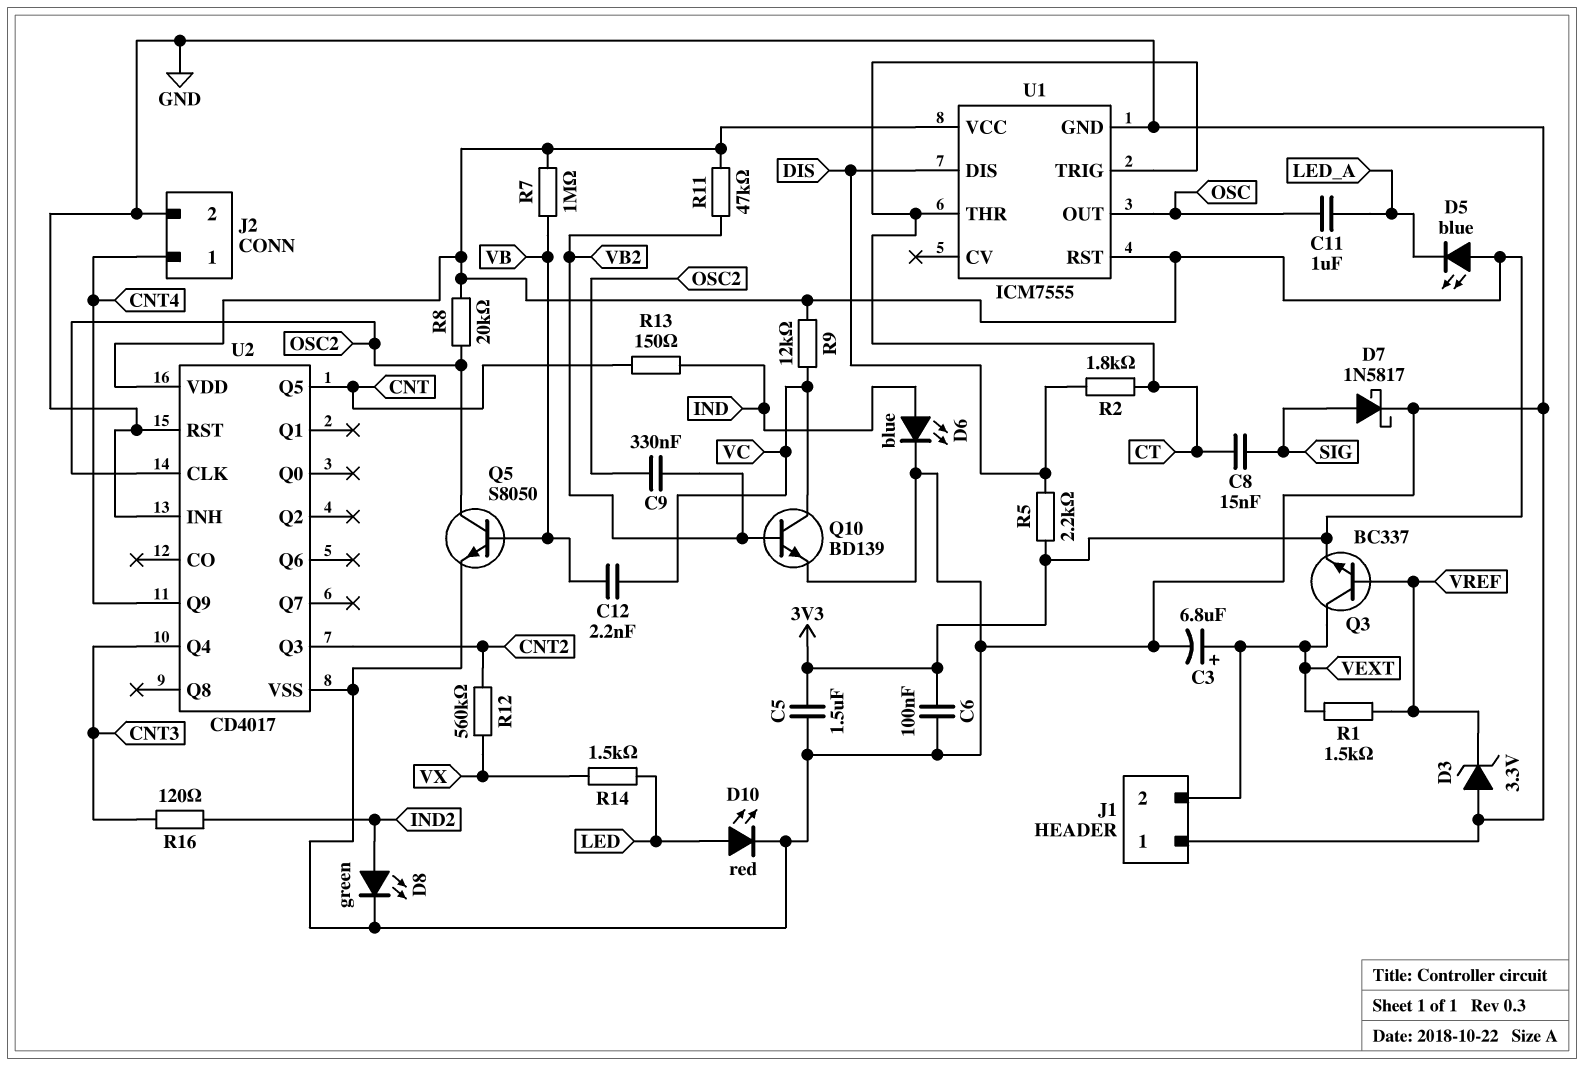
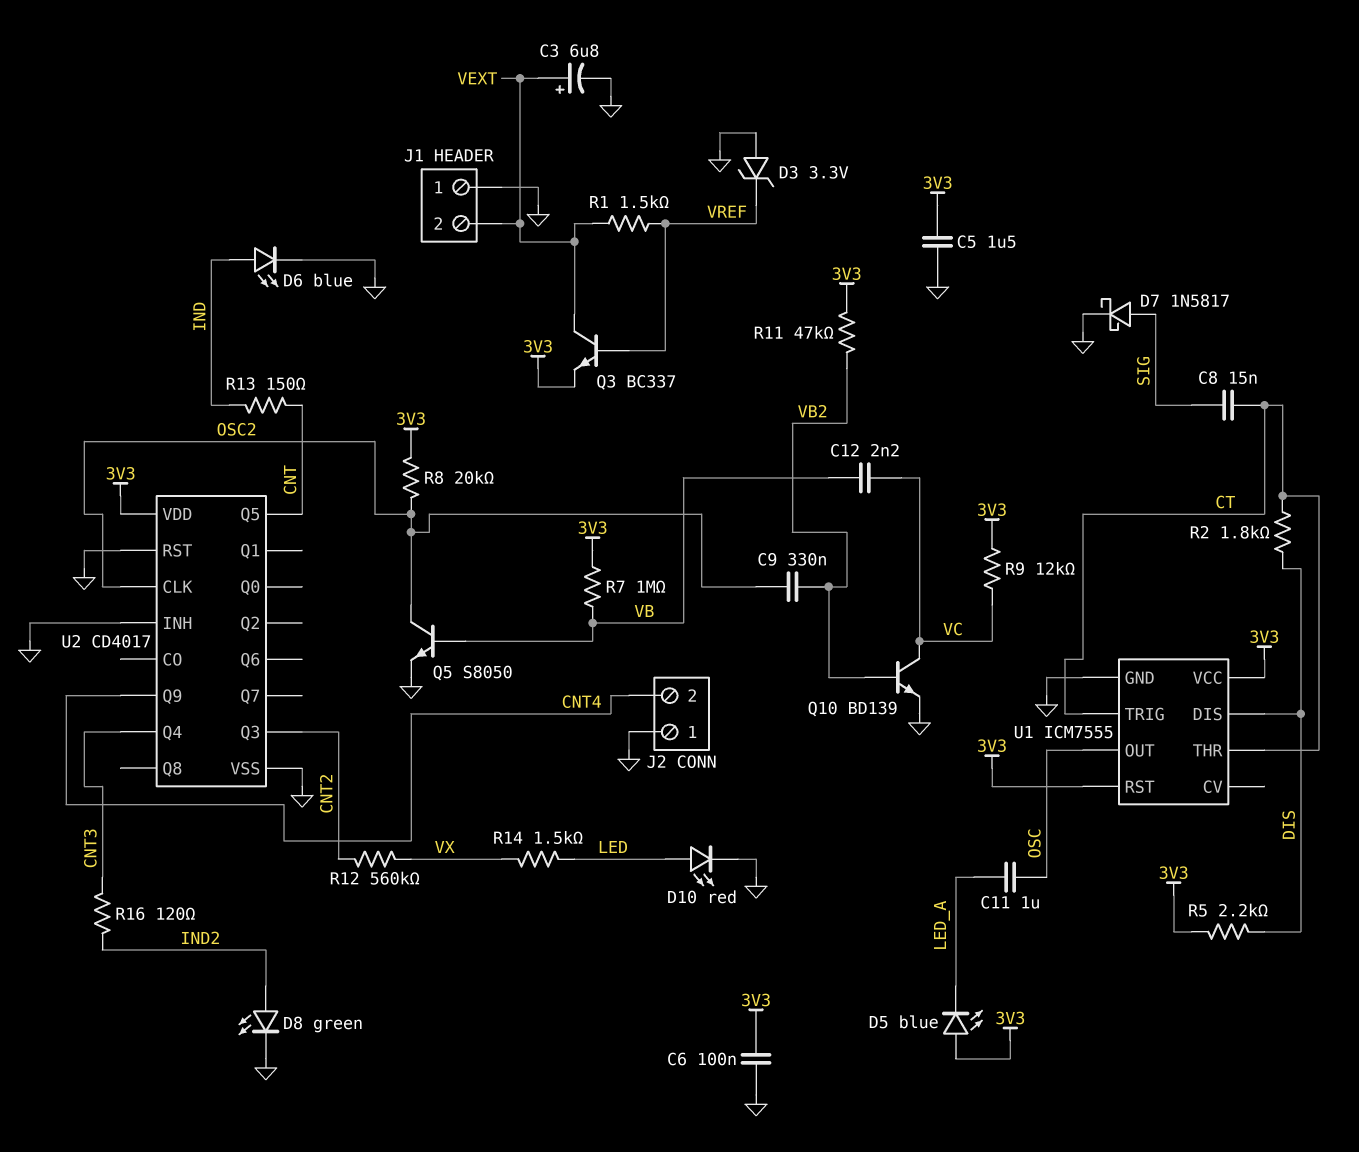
J2 pin 1: CNT4 -> GND
J2 pin 2: GND -> CNT4

